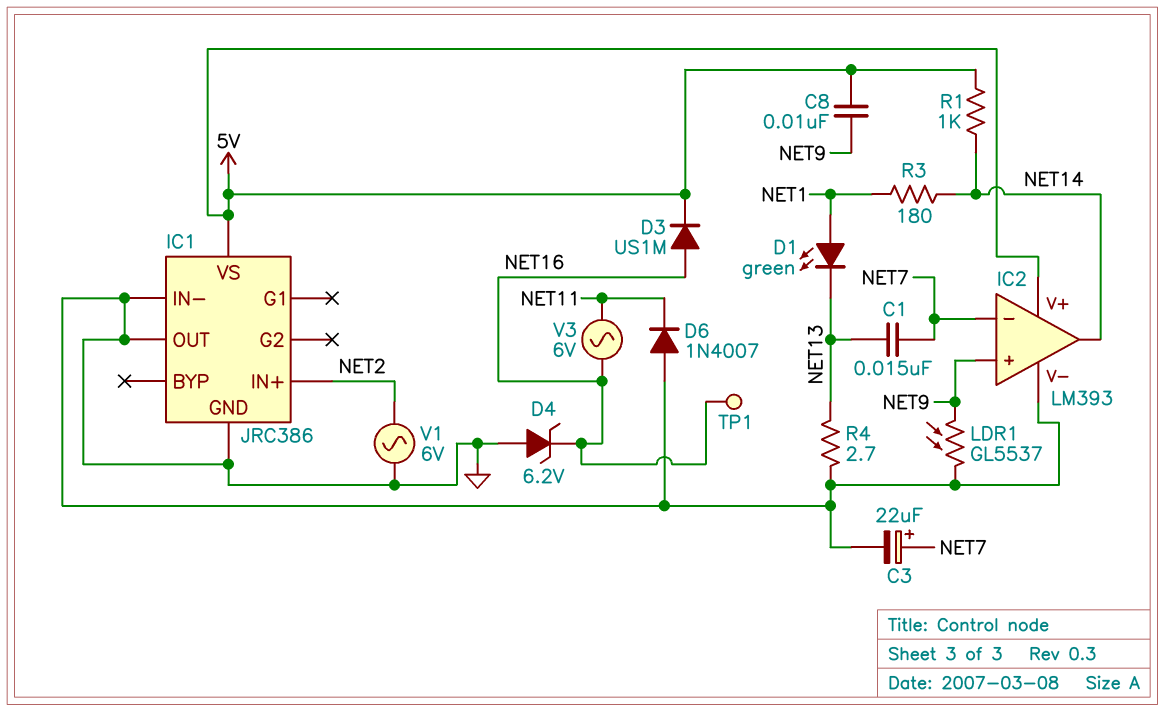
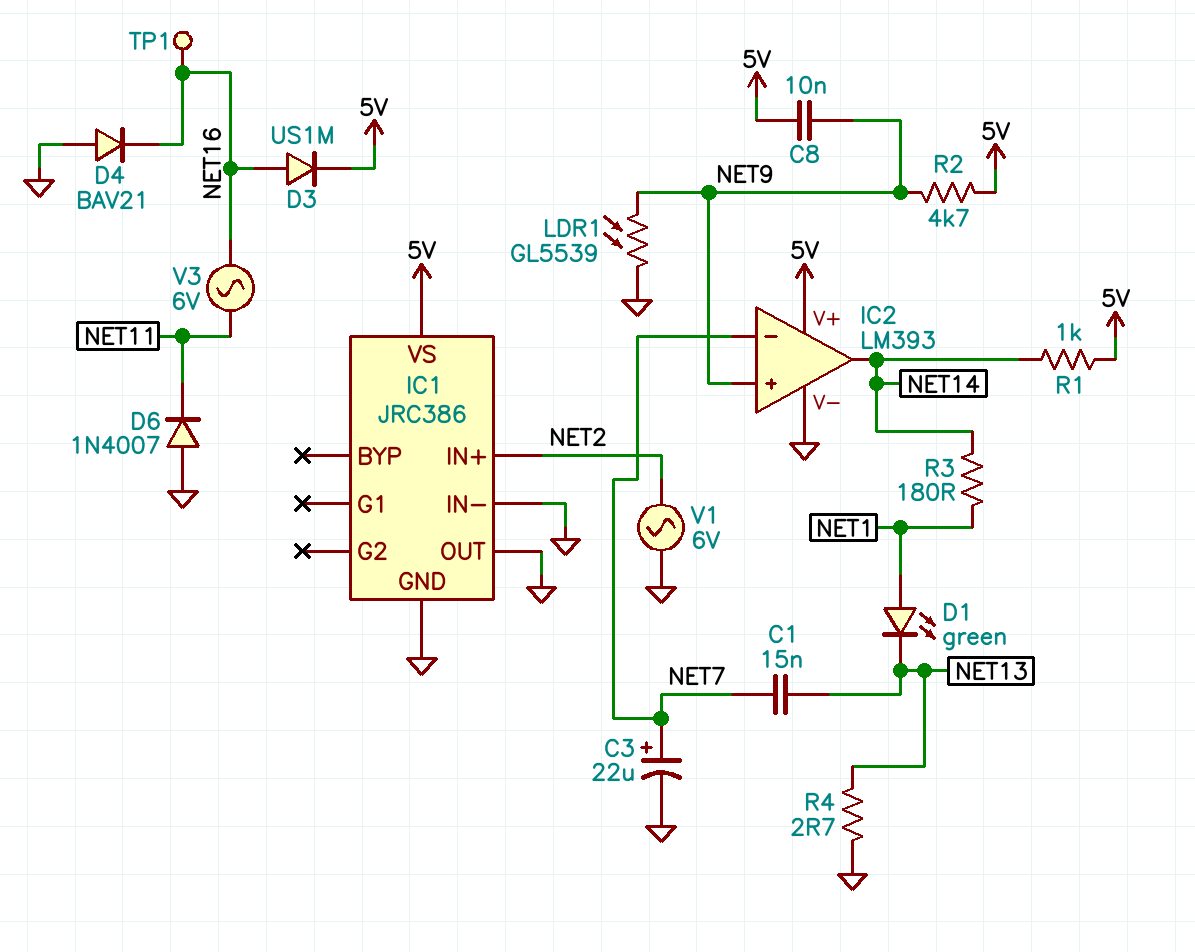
D4: zener 6.2V (A GND, K NET16) -> diode BAV21 (A GND, K NET16)
LDR1: GL5537 (GND, NET9) -> GL5539 (GND, NET9)
R2: none -> 4.7k (5V, NET9)

